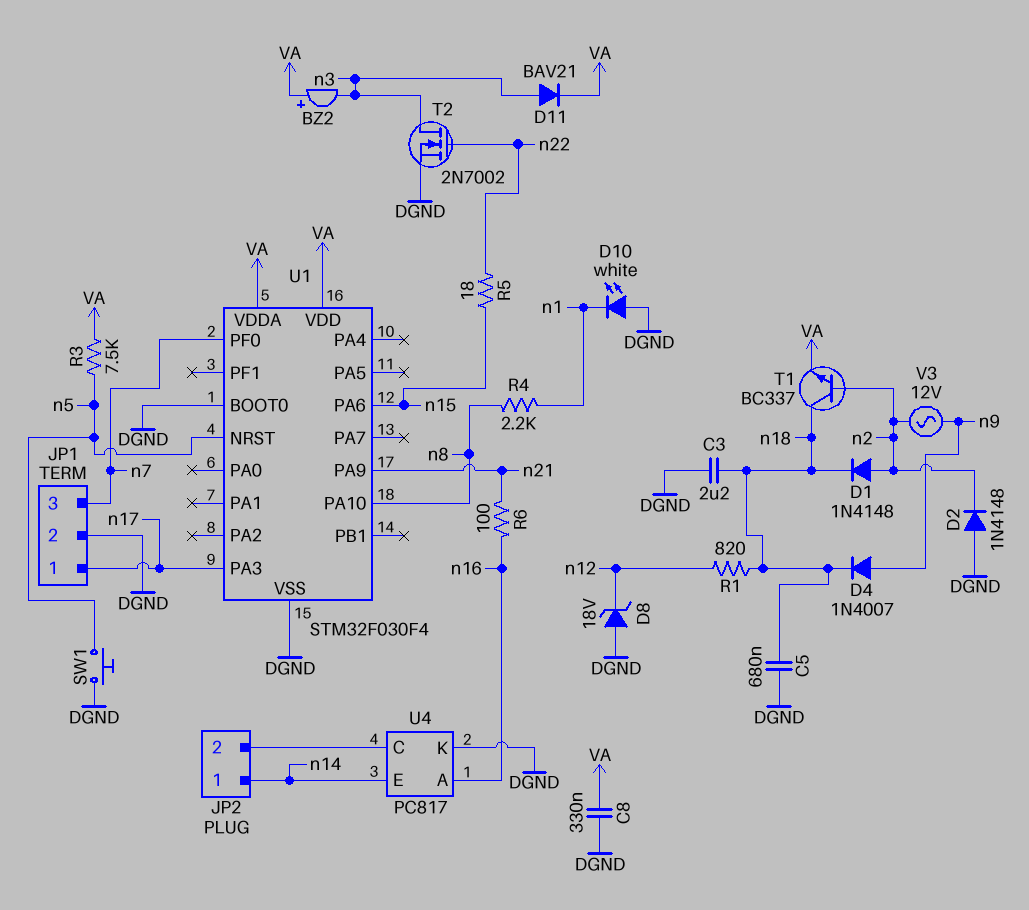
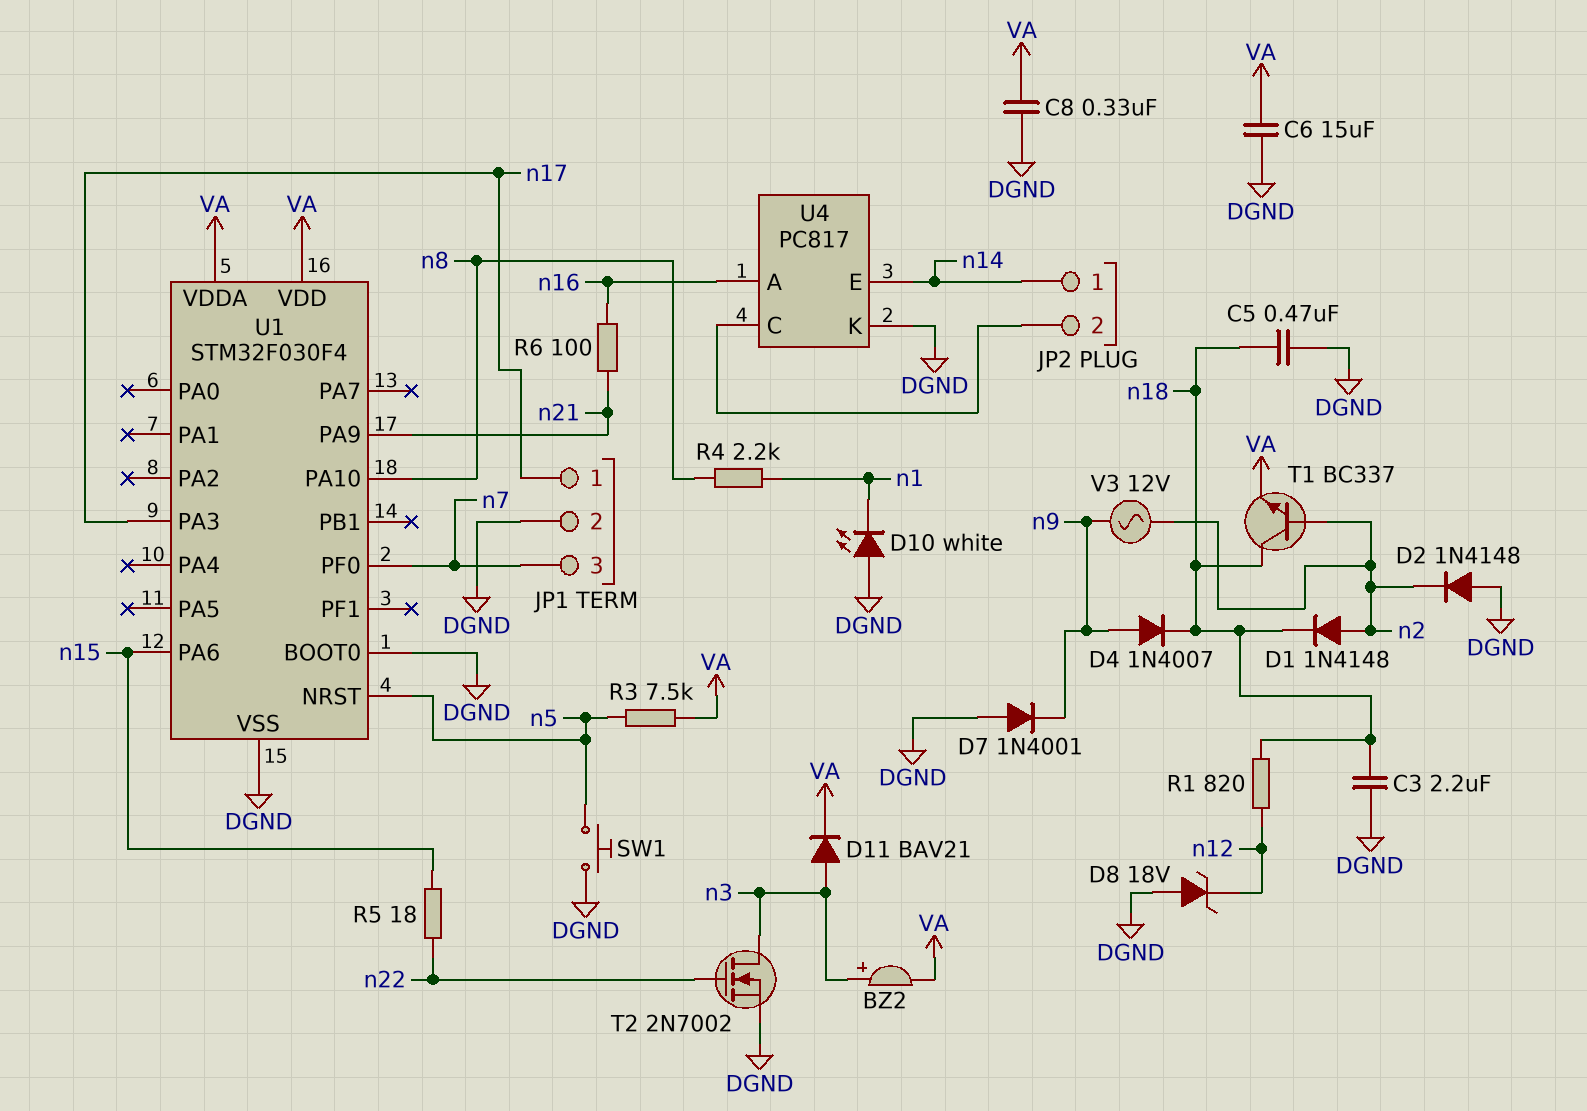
BZ2: buzzer (plus VA, minus n3) -> buzzer (plus n3, minus VA)
C5: 680nF (DGND, n18) -> 470nF (DGND, n18)
C6: none -> 15uF (DGND, VA)
D7: none -> diode 1N4001 (A DGND, K n9)

